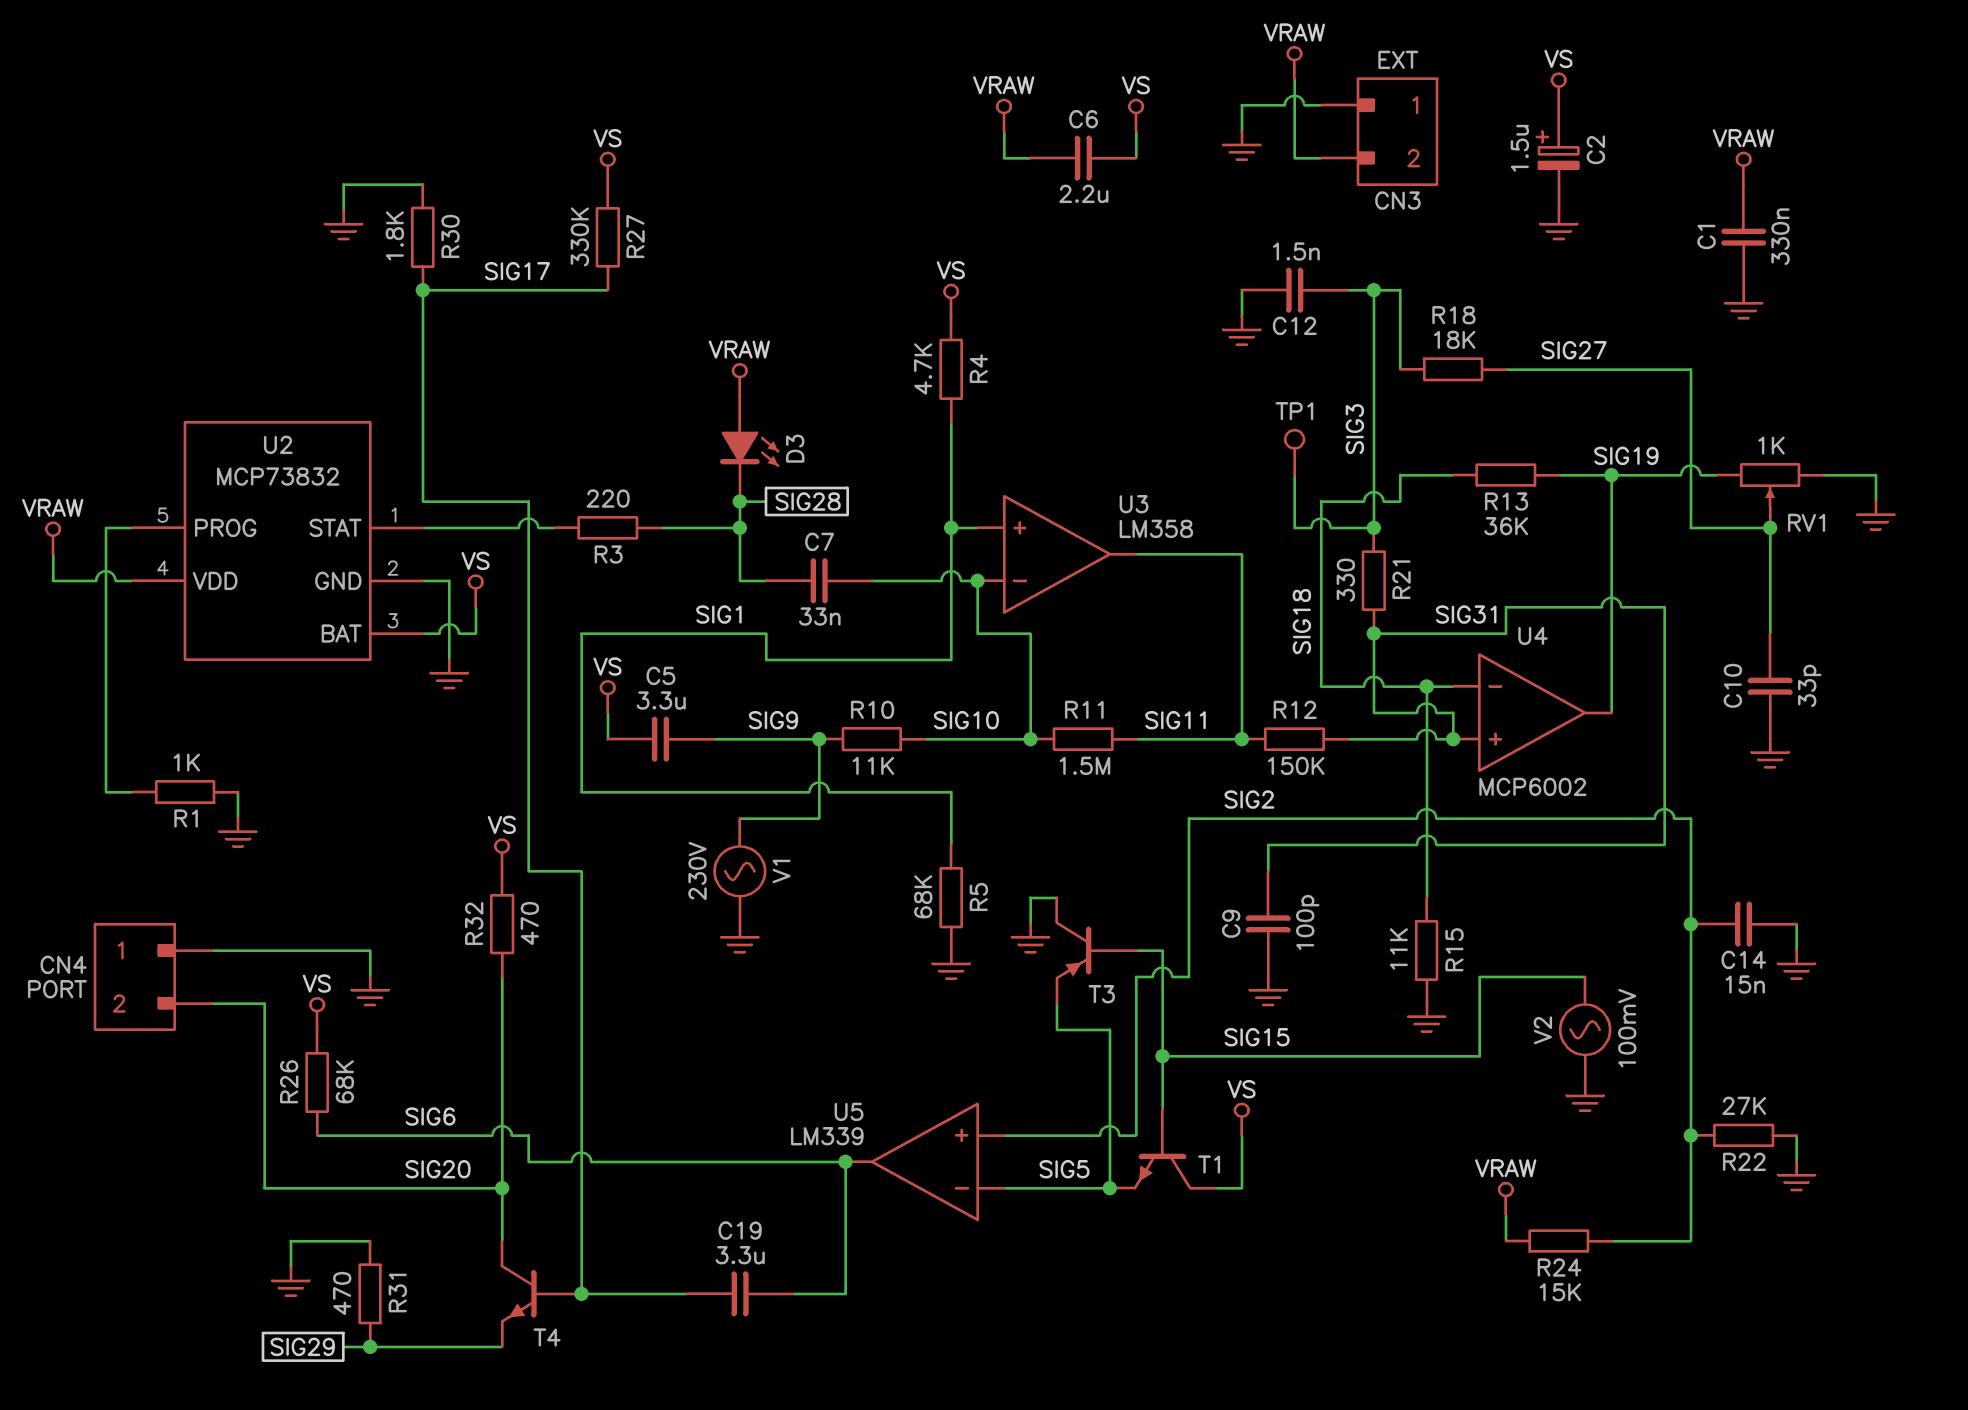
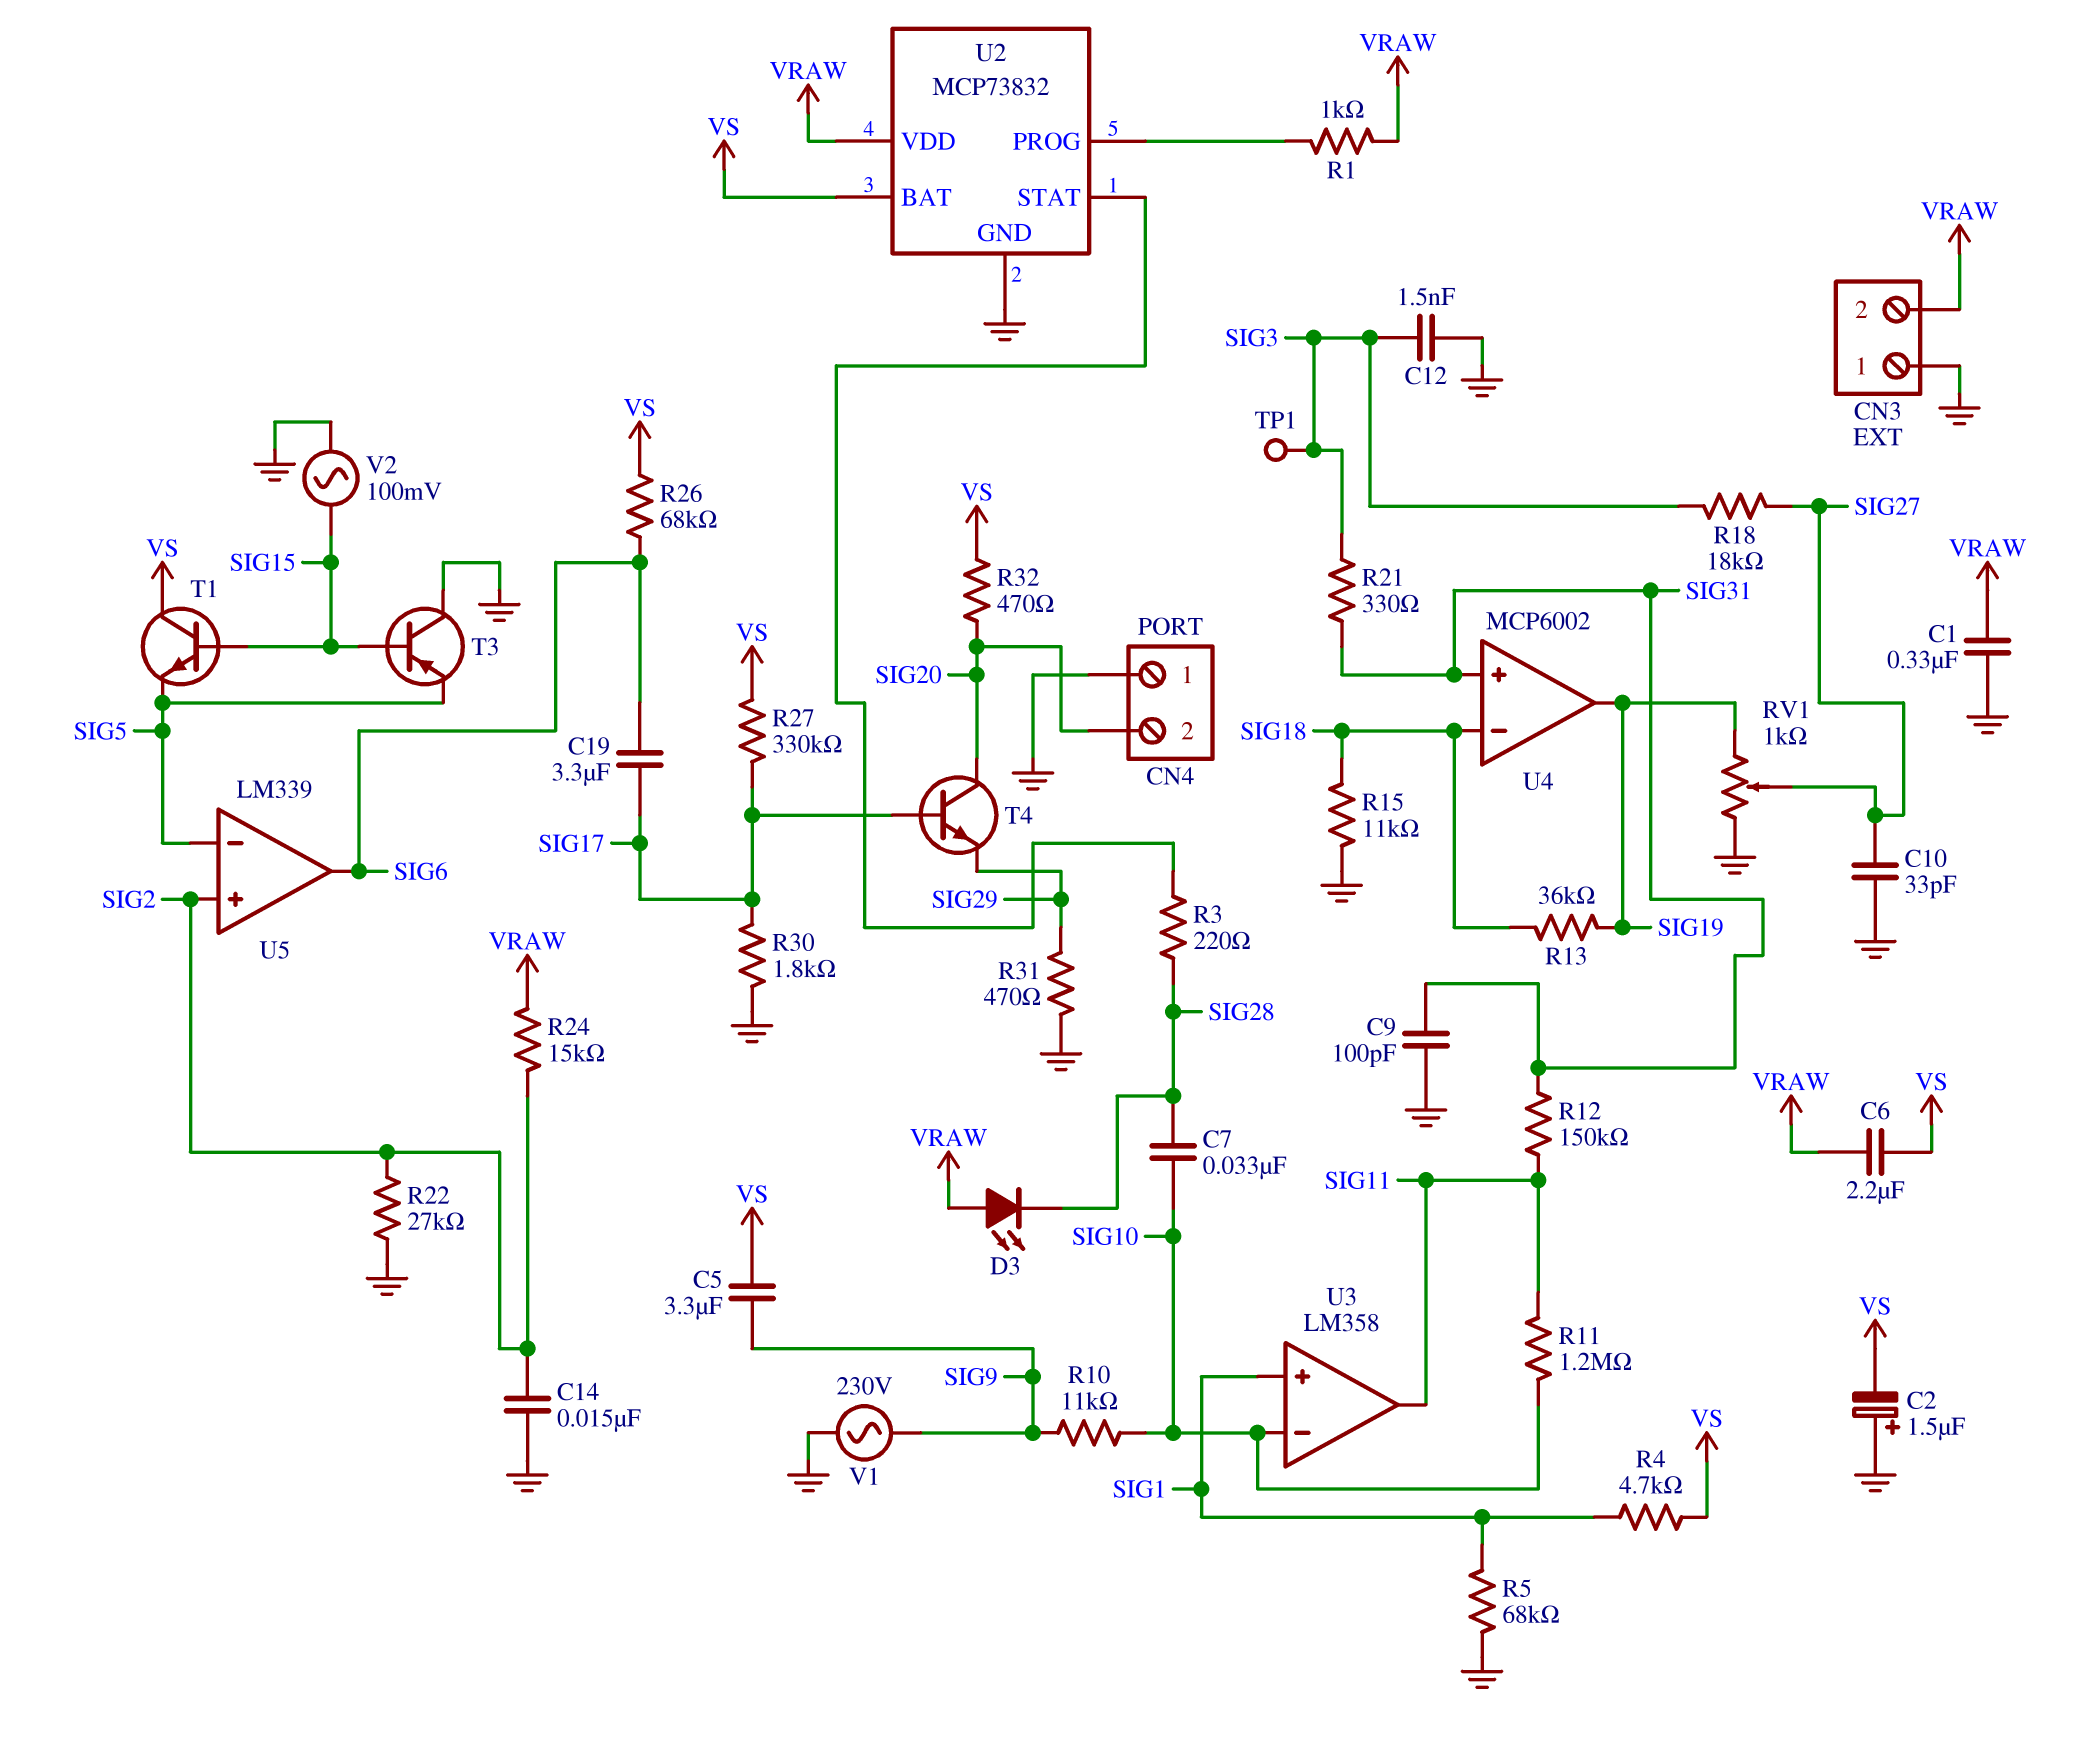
C2: 1.5uF (plus VS, minus GND) -> 1.5uF (plus GND, minus VS)
R1: 1k (GND, U2/PROG) -> 1k (U2/PROG, VRAW)
R11: 1.5M (SIG10, SIG11) -> 1.2M (SIG10, SIG11)

